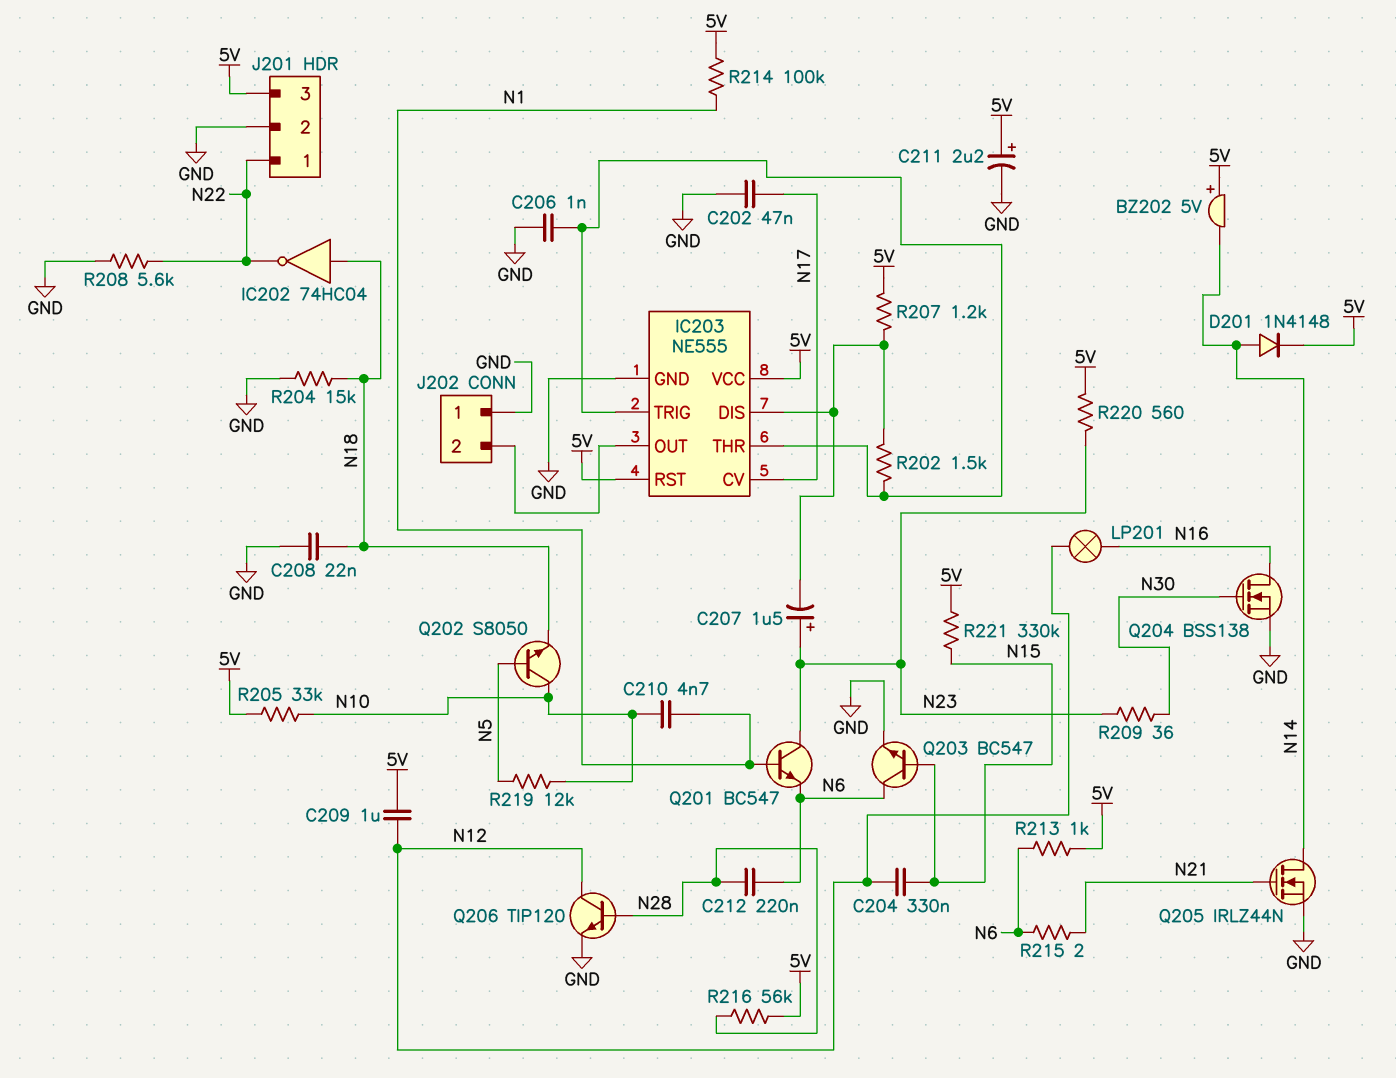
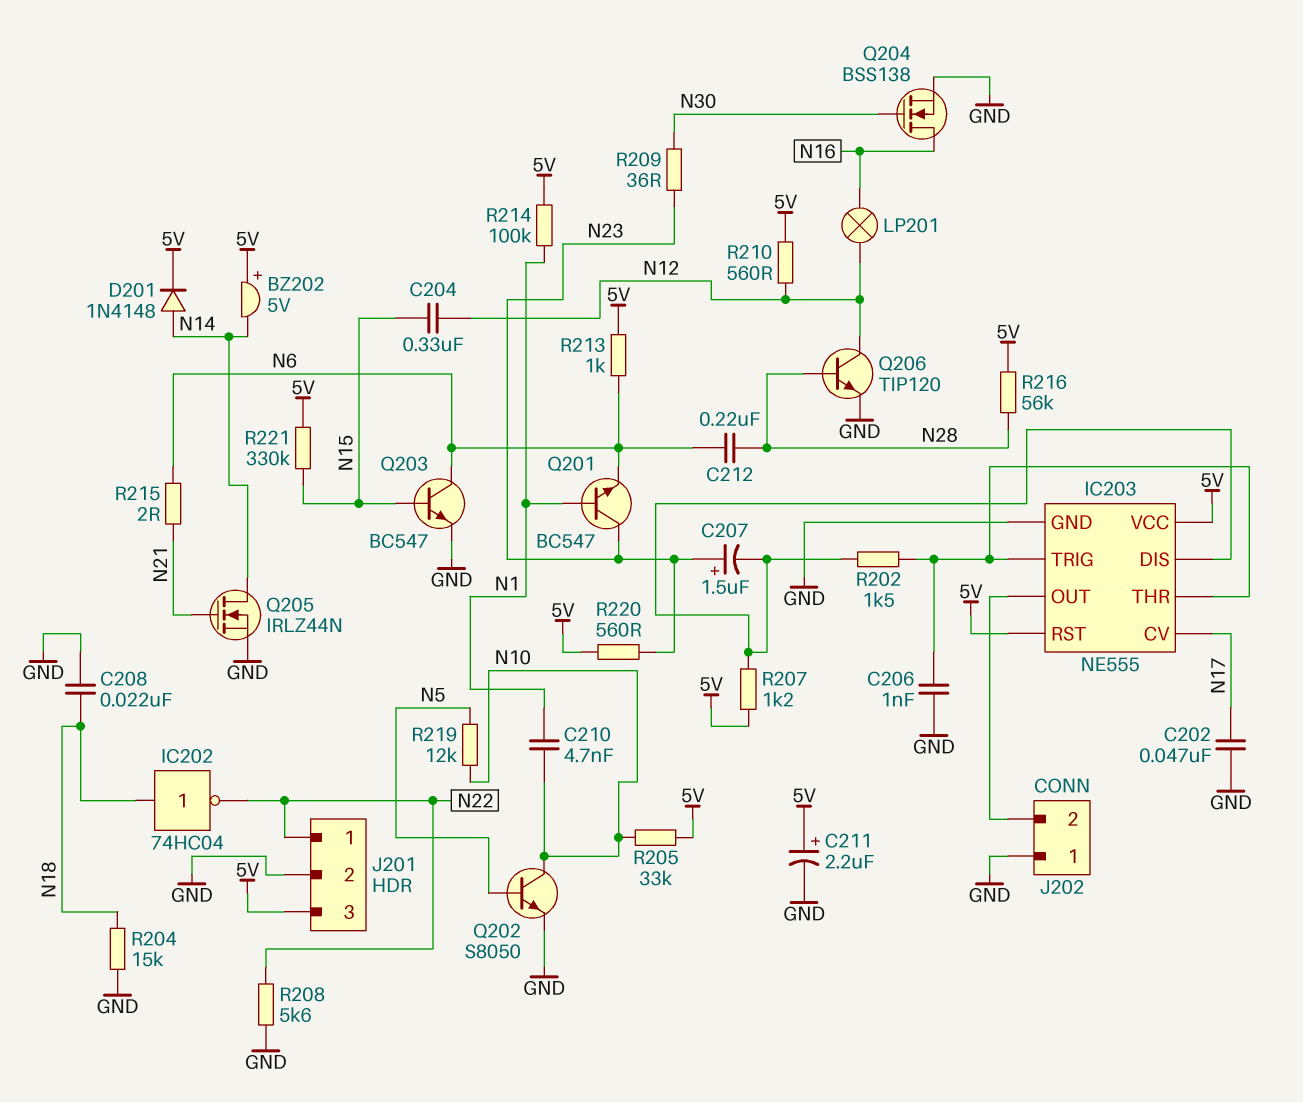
C209: 1uF (5V, N12) -> none
Q202: NPN S8050 (B N5, C N10, E N18) -> NPN S8050 (B N5, C N10, E GND)
R210: none -> 560 (5V, N12)

